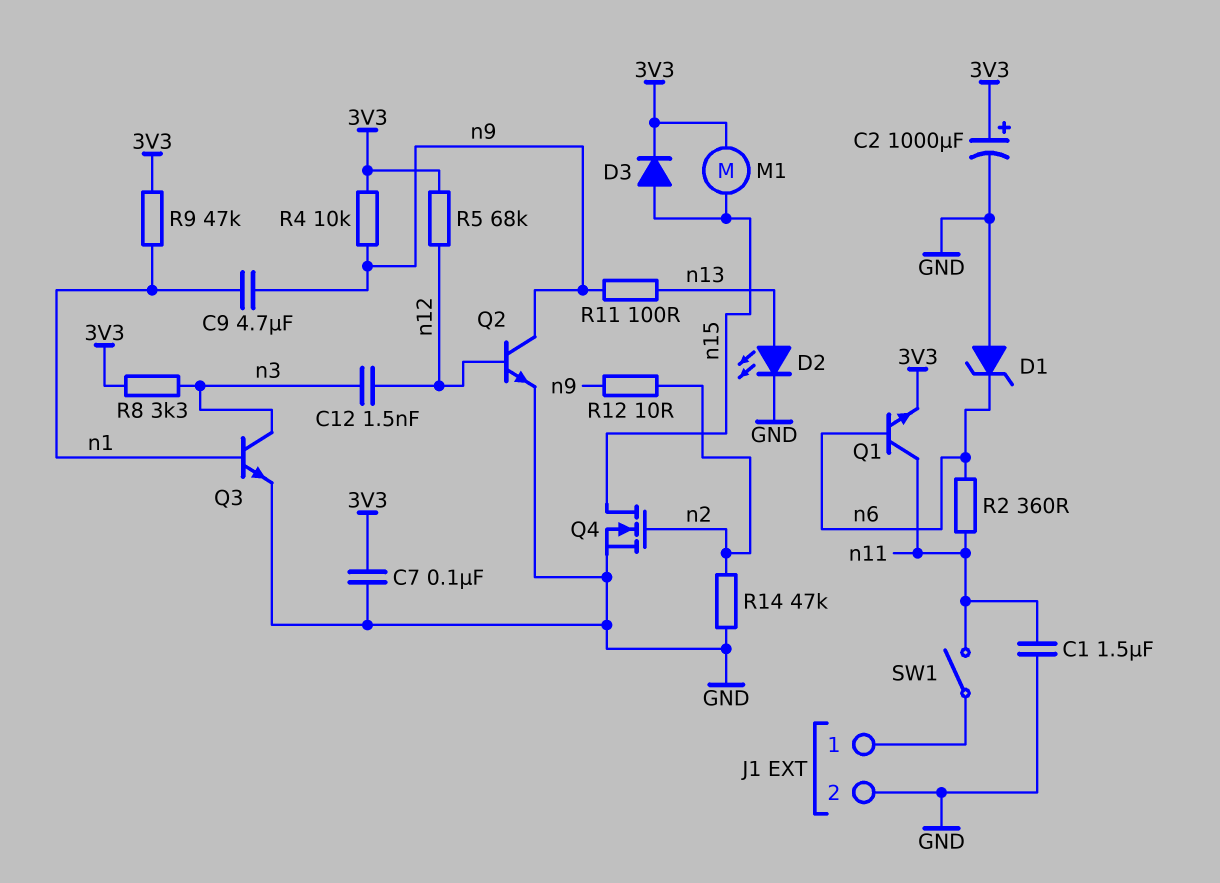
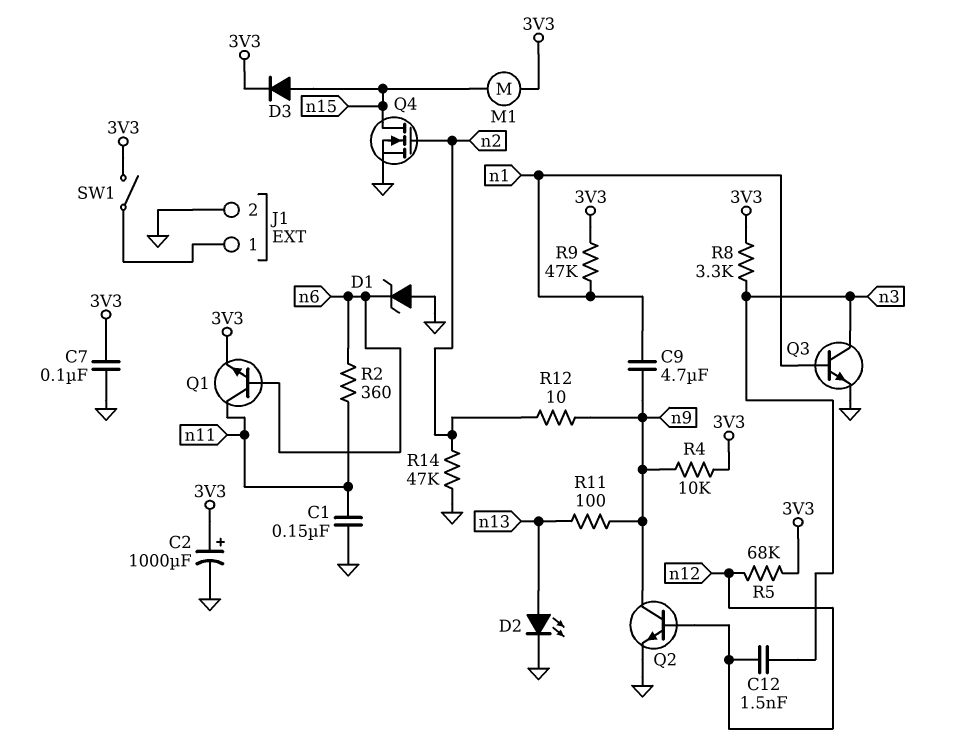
C1: 1.5uF (GND, n11) -> 150nF (GND, n11)
SW1: switch (J1/1, n11) -> switch (3V3, J1/1)

